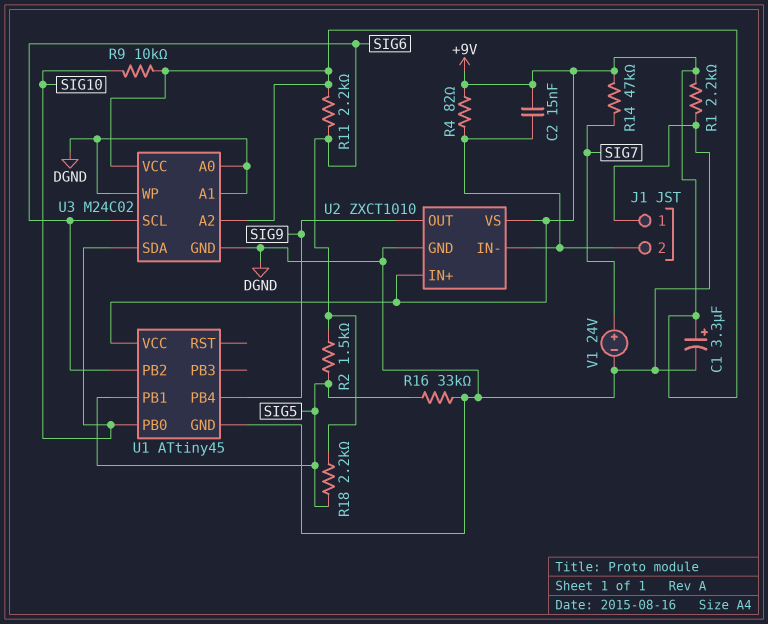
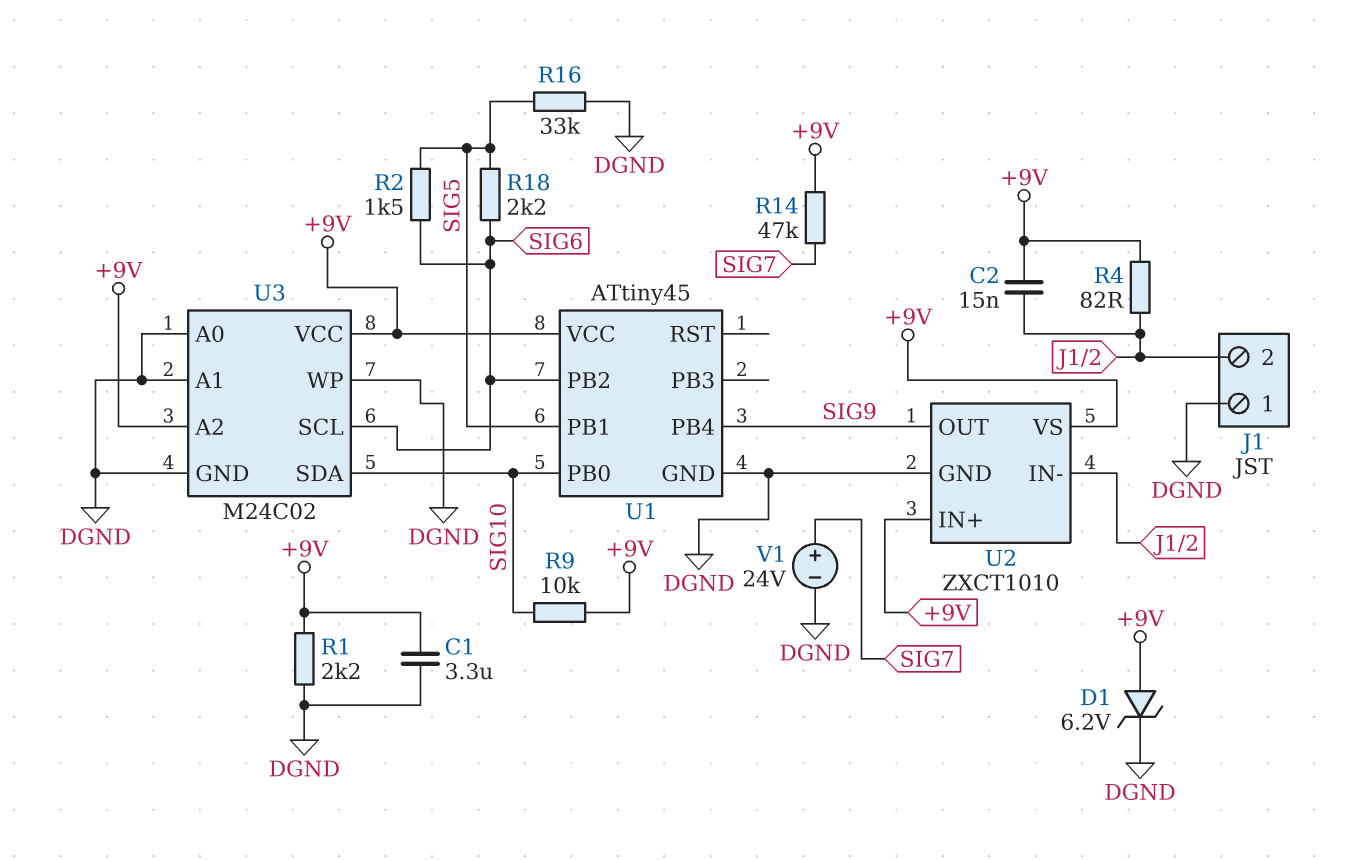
C1: 3.3uF (plus +9V, minus DGND) -> 3.3uF (+9V, DGND)
D1: none -> zener 6.2V (A +9V, K DGND)
R11: 2.2k (+9V, SIG6) -> none

